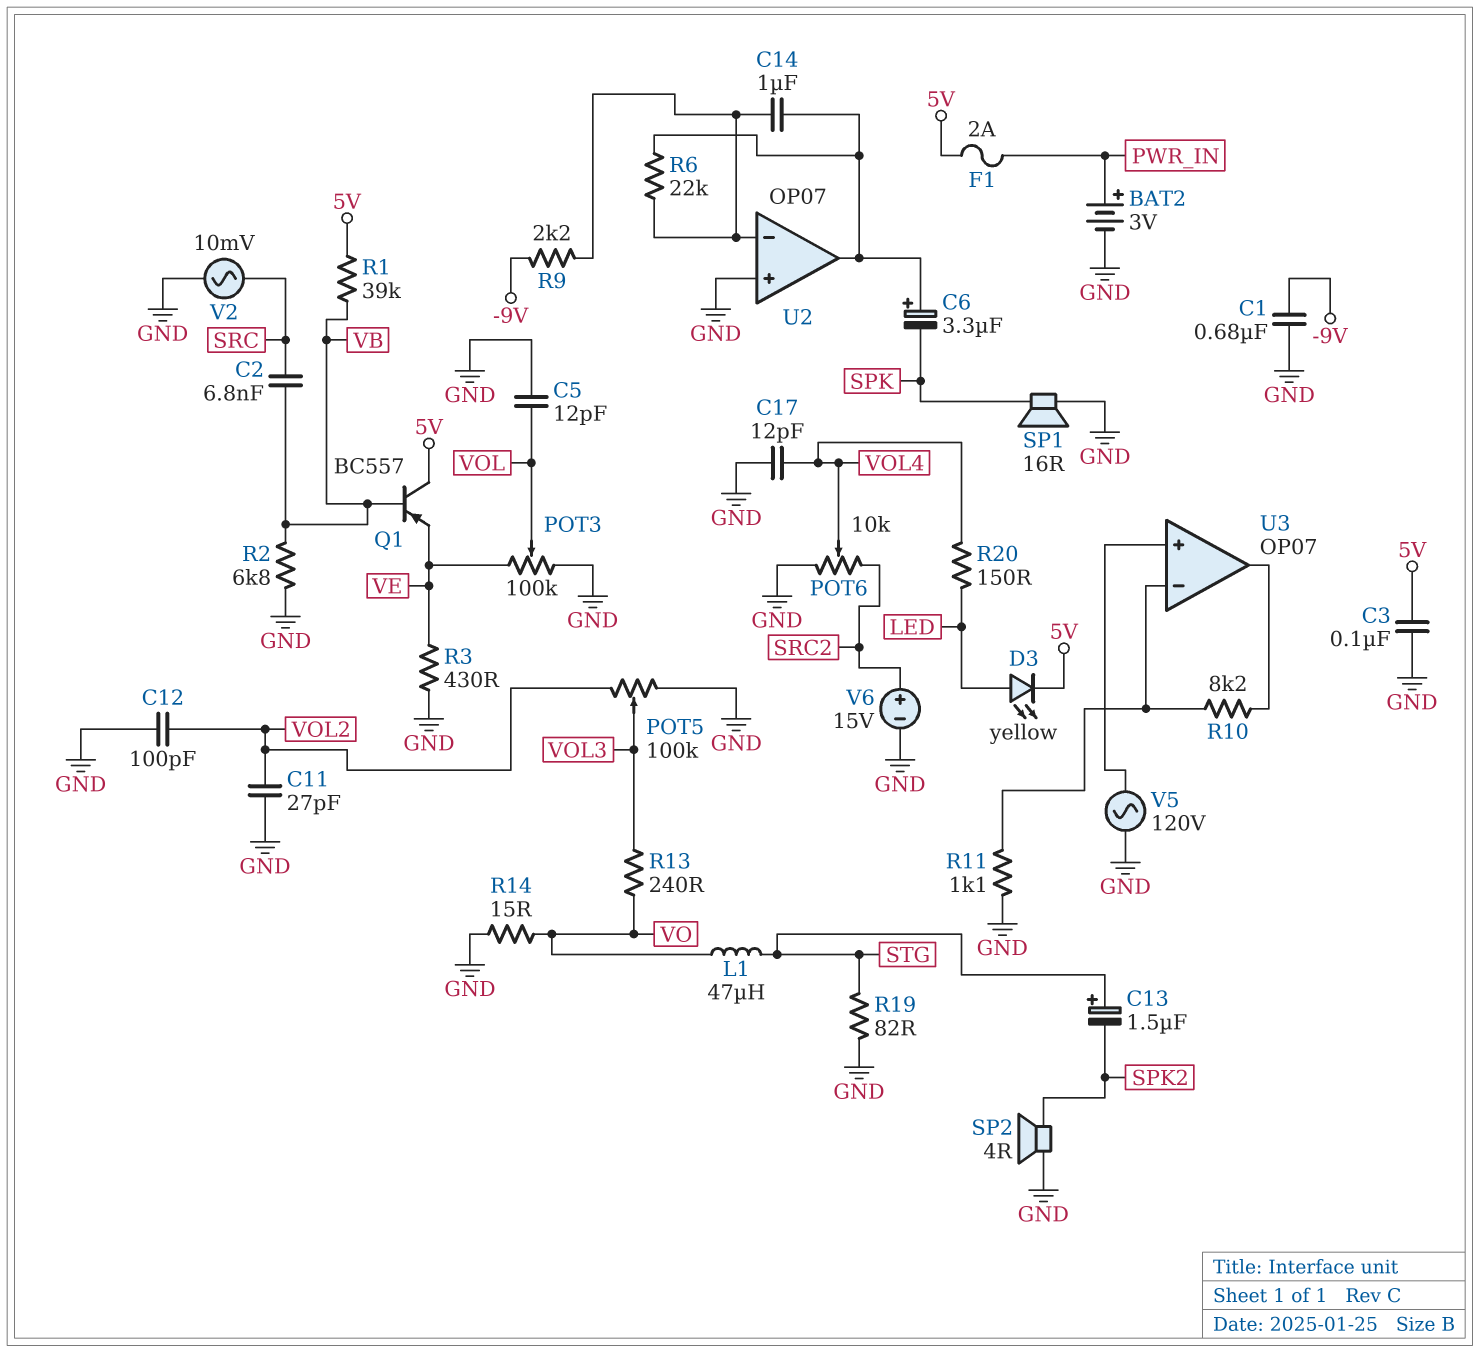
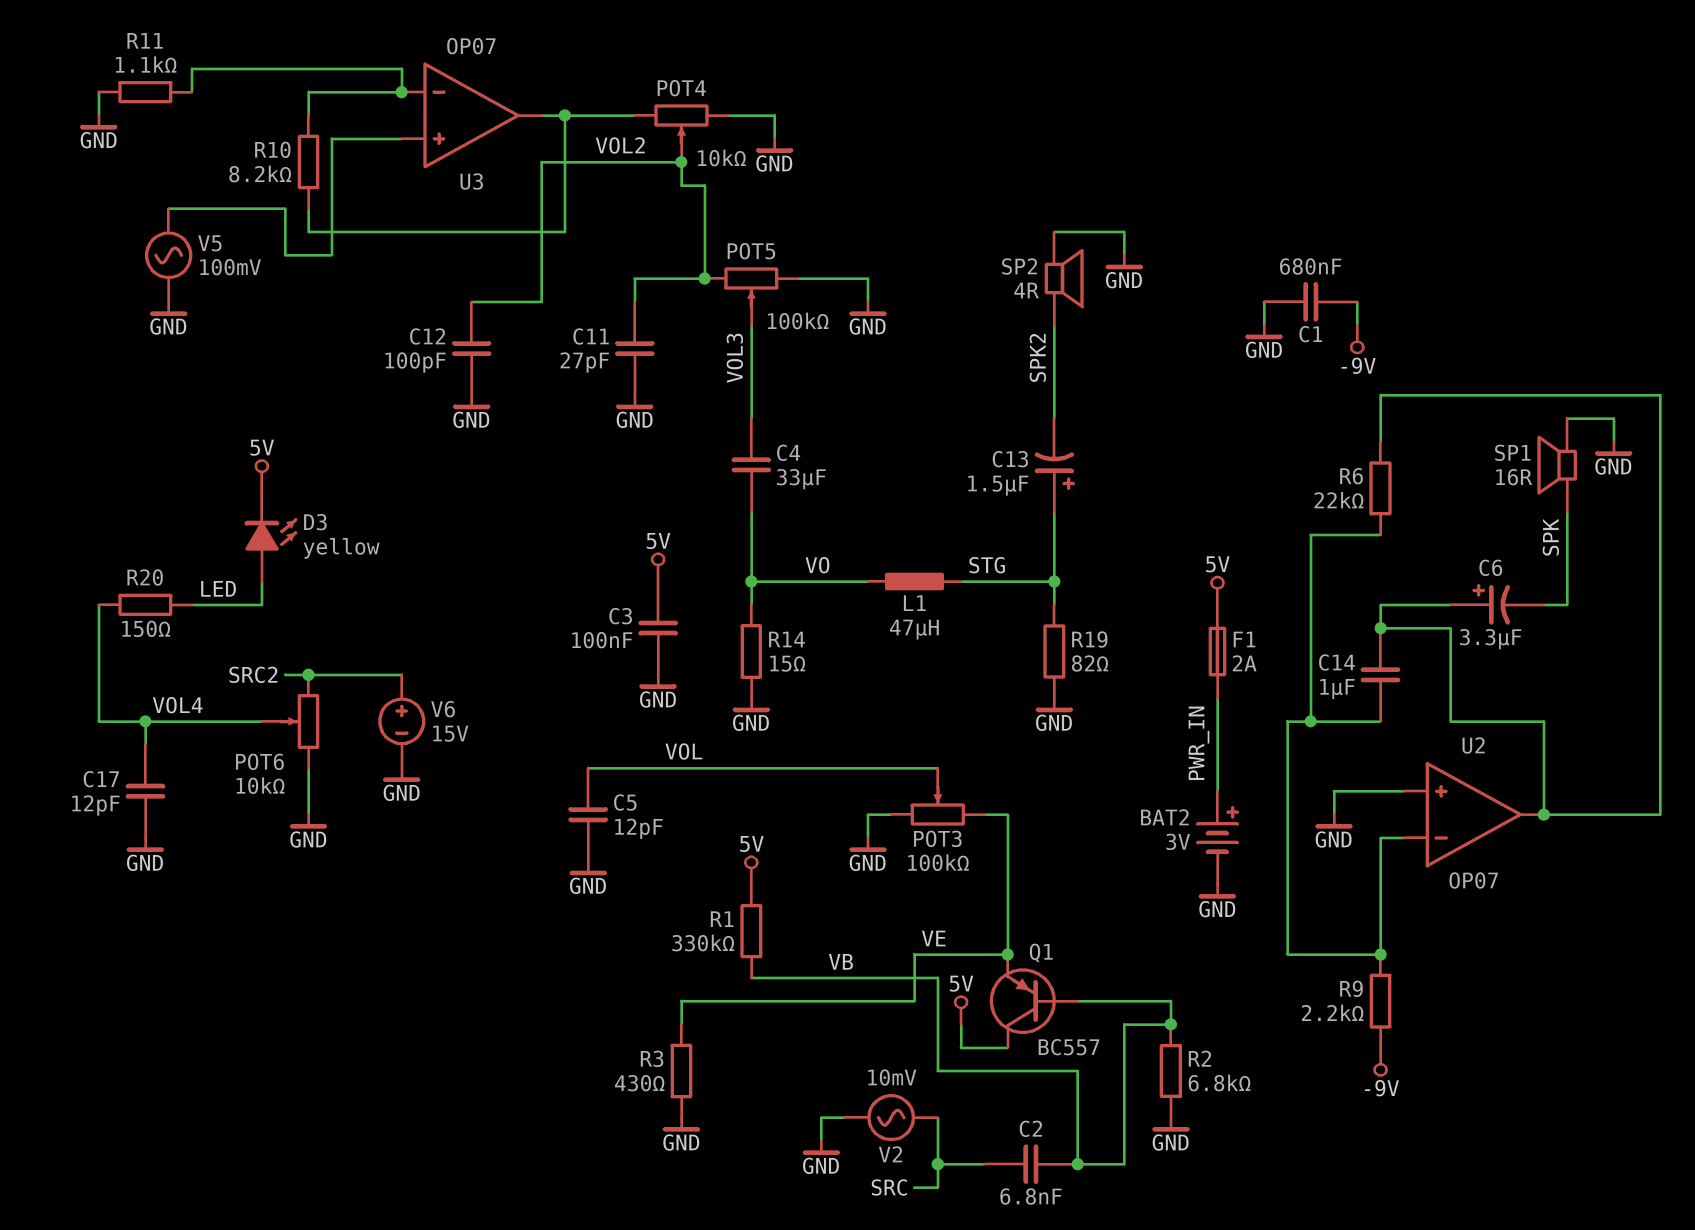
C4: none -> 33uF (VO, VOL3)
POT4: none -> 10k (GND, U3/out, wiper VOL2)
R1: 39k (5V, VB) -> 330k (5V, VB)
R13: 240 (VO, VOL3) -> none
V5: AC 120V (GND, U3/in+) -> AC 100mV (GND, U3/in+)

